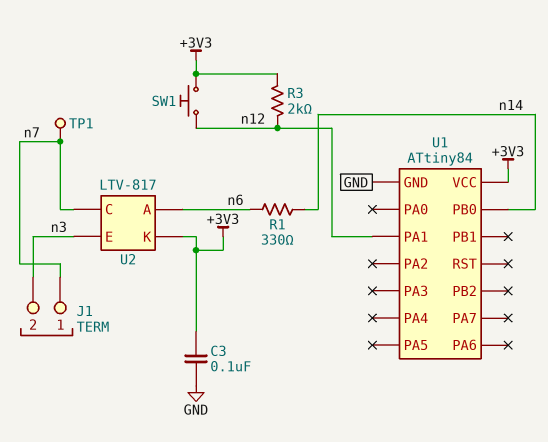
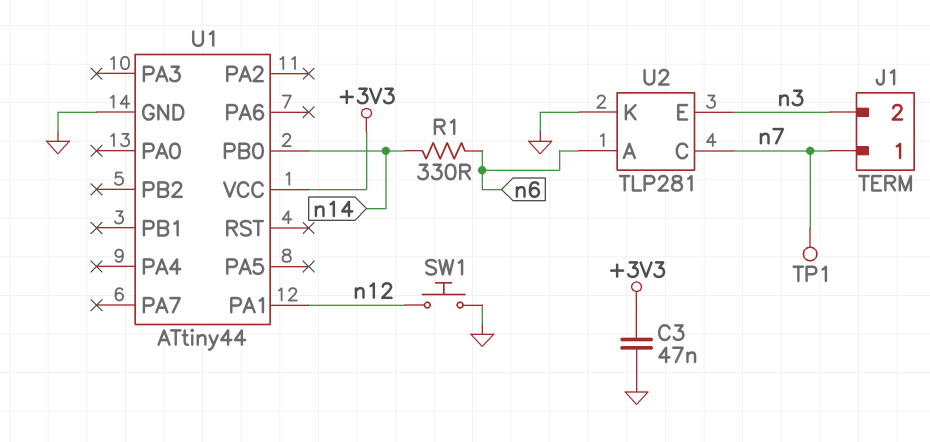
C3: 100nF (+3V3, GND) -> 47nF (+3V3, GND)
R3: 2k (+3V3, n12) -> none
SW1: button (+3V3, n12) -> button (GND, n12)
U1: ATtiny84 -> ATtiny44
U2: LTV-817 -> TLP281
U2 pin K: +3V3 -> GND

